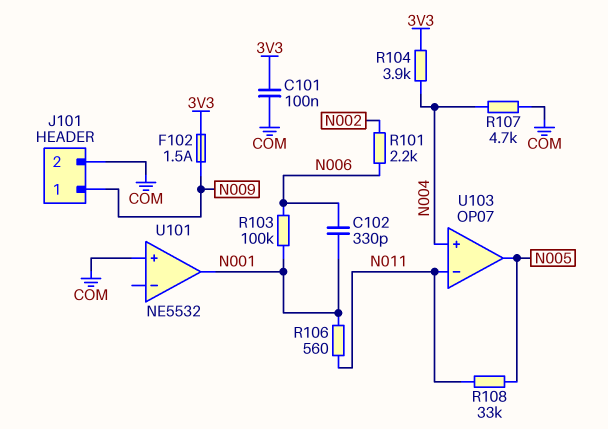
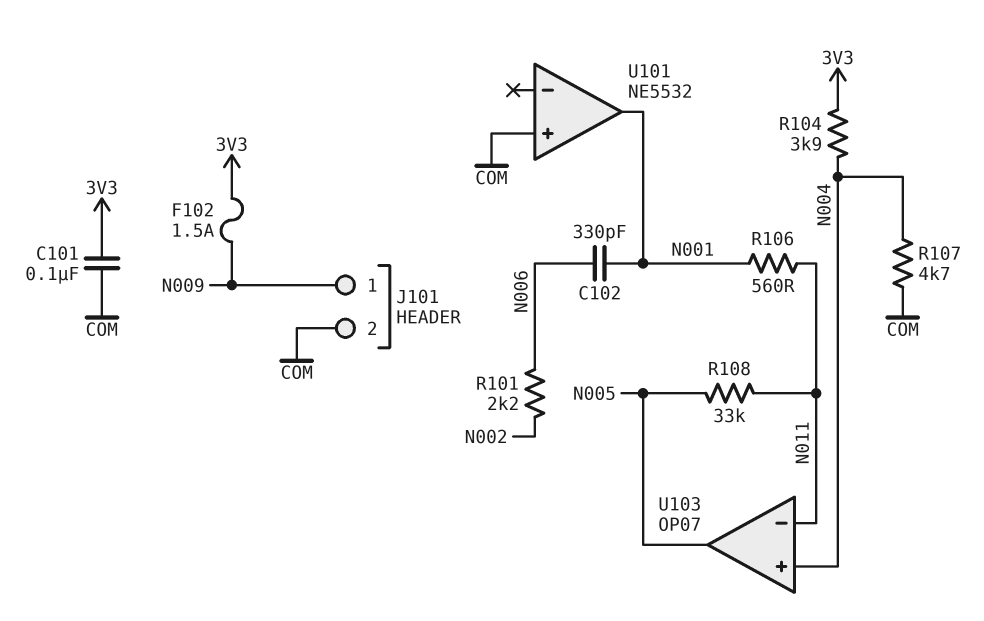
R103: 100k (N001, N006) -> none

